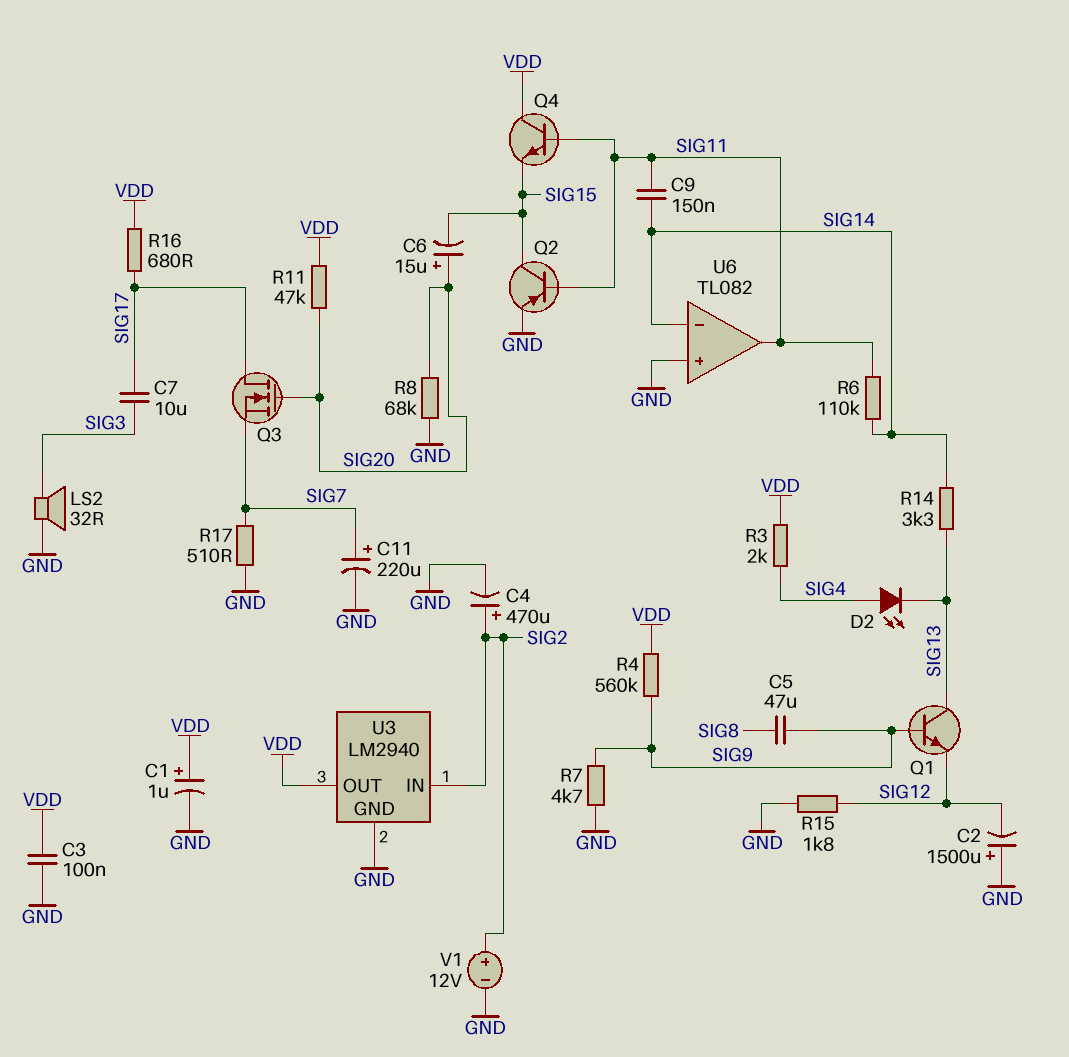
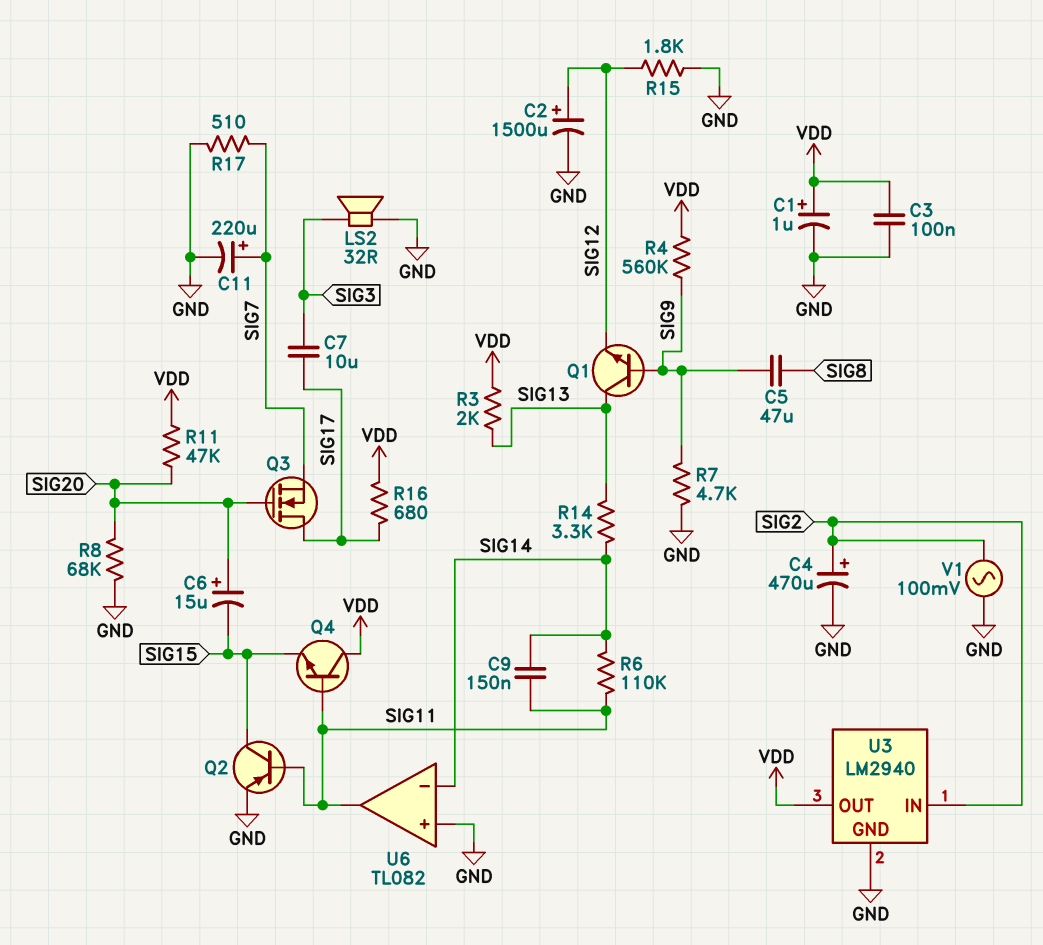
C2: 1500uF (plus GND, minus SIG12) -> 1500uF (plus SIG12, minus GND)
D2: LED (A SIG4, K SIG13) -> none
R3: 2k (SIG4, VDD) -> 2k (SIG13, VDD)
V1: 12V (plus SIG2, minus GND) -> AC 100mV (GND, SIG2)

